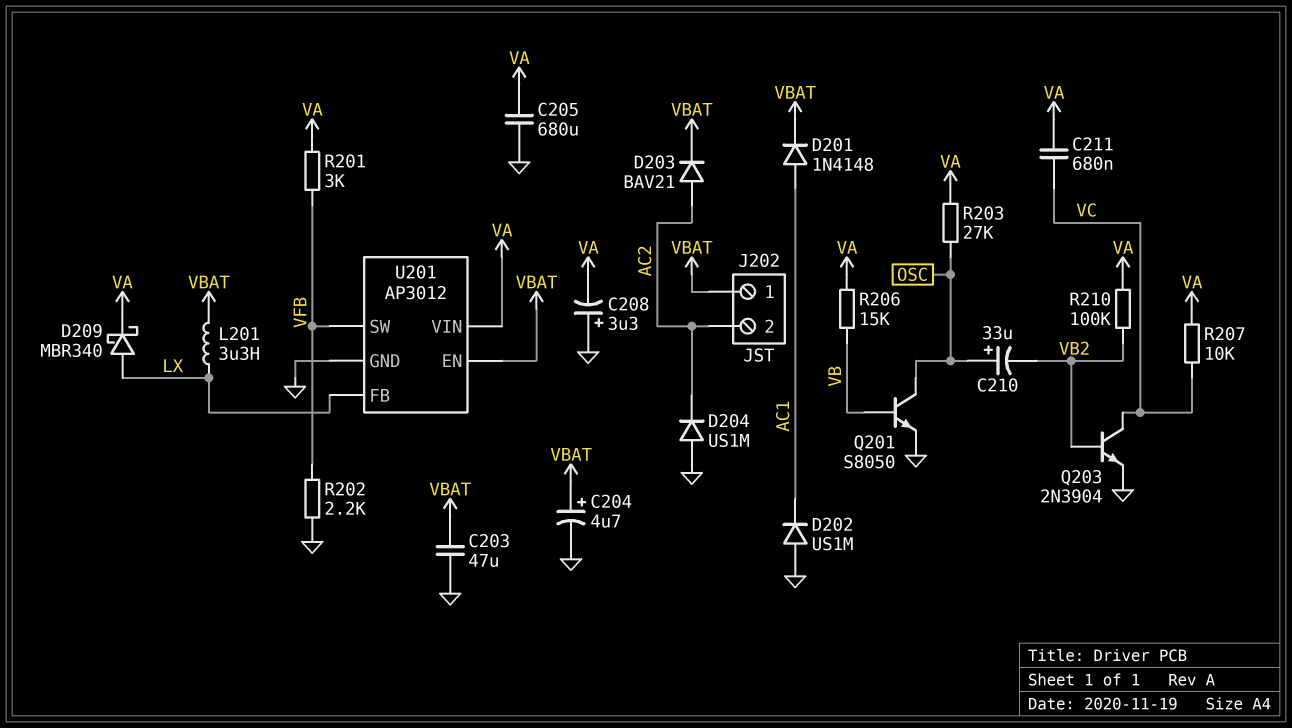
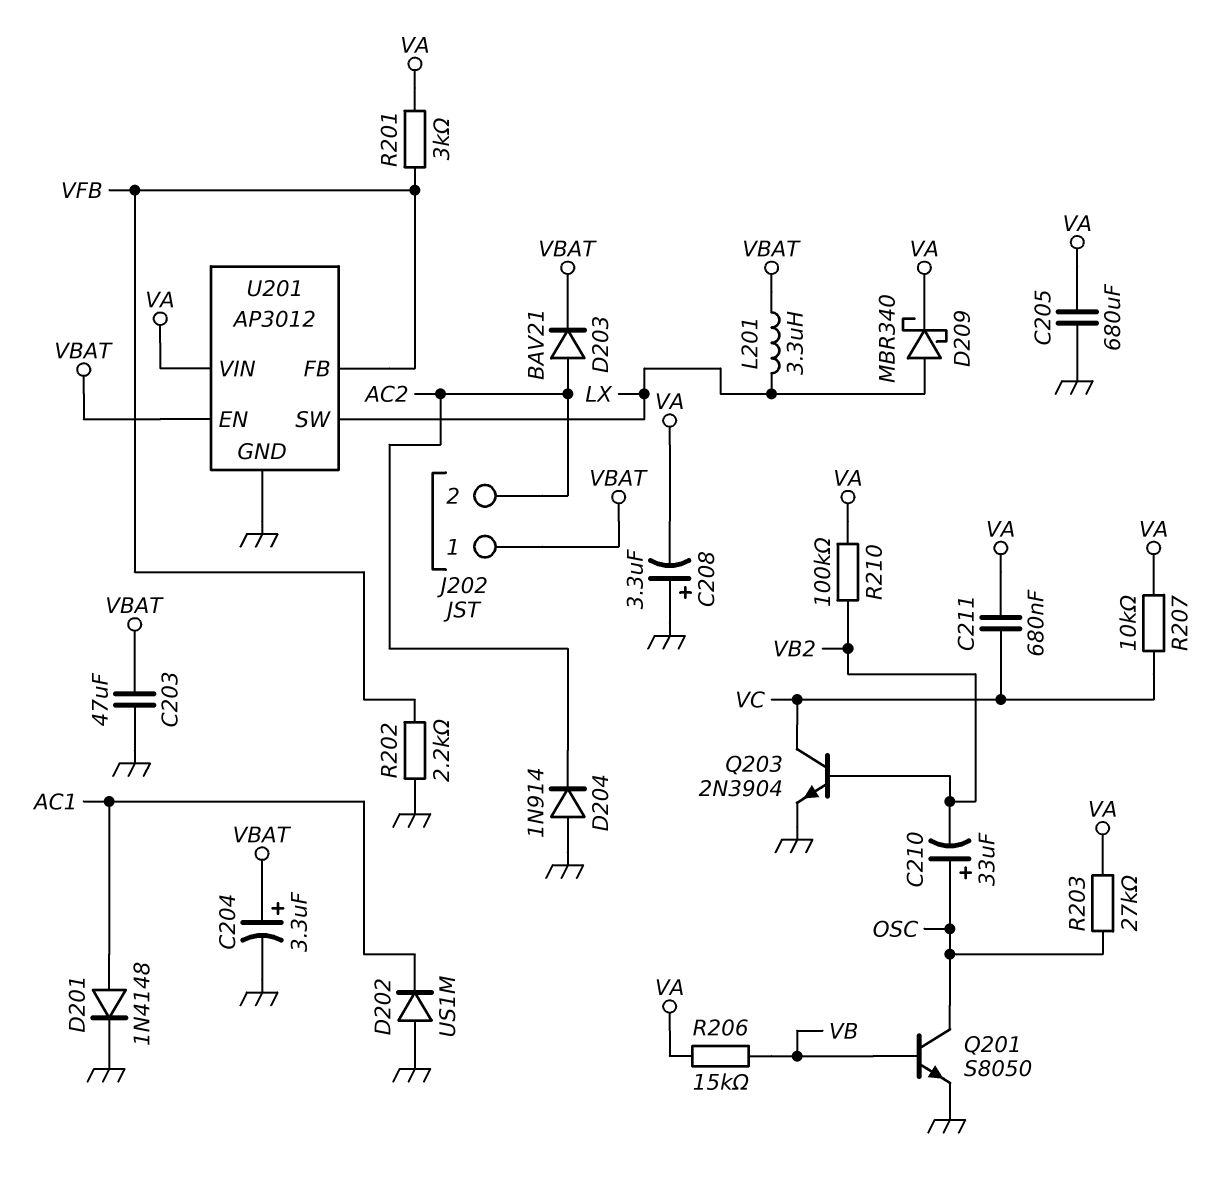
C204: 4.7uF (plus VBAT, minus GND) -> 3.3uF (plus VBAT, minus GND)
D201: diode 1N4148 (A AC1, K VBAT) -> diode 1N4148 (A AC1, K GND)
D204: diode US1M (A GND, K AC2) -> diode 1N914 (A GND, K AC2)
U201 pin FB: LX -> VFB
U201 pin SW: VFB -> LX

